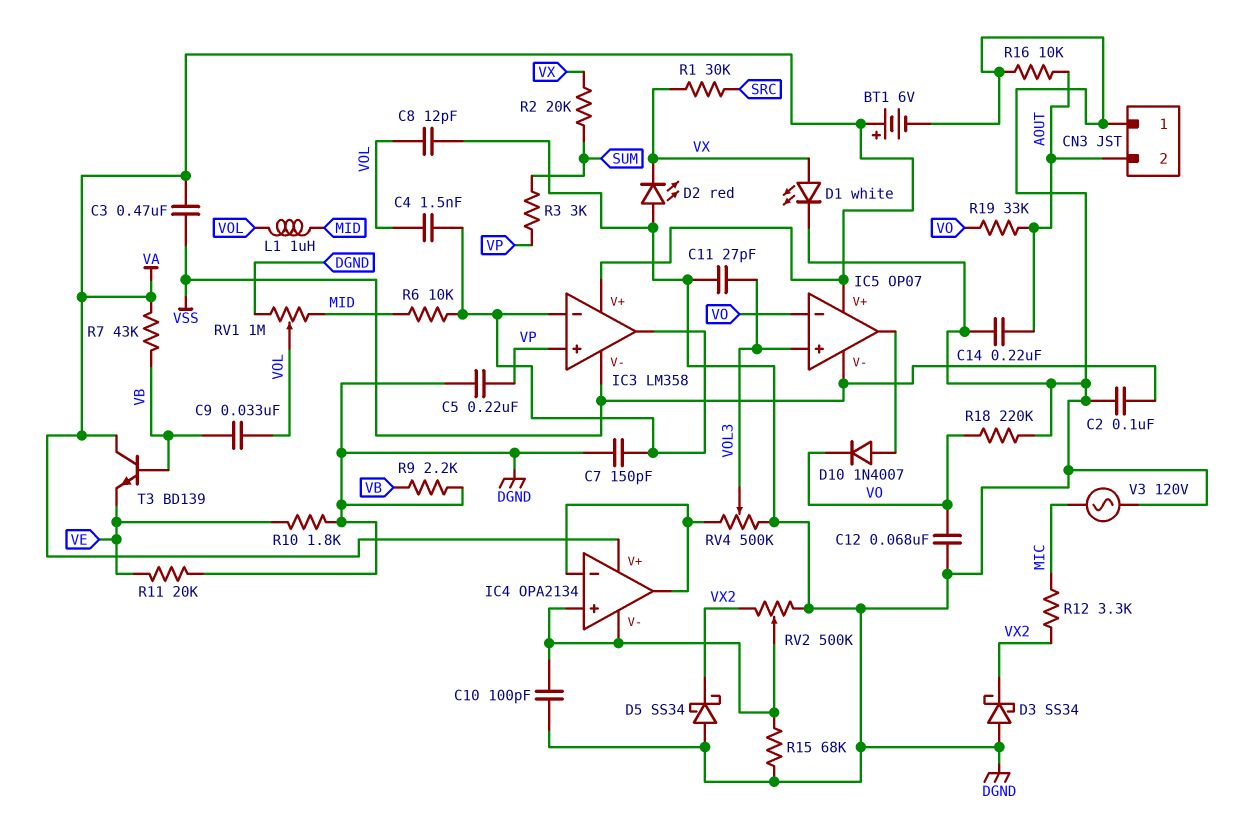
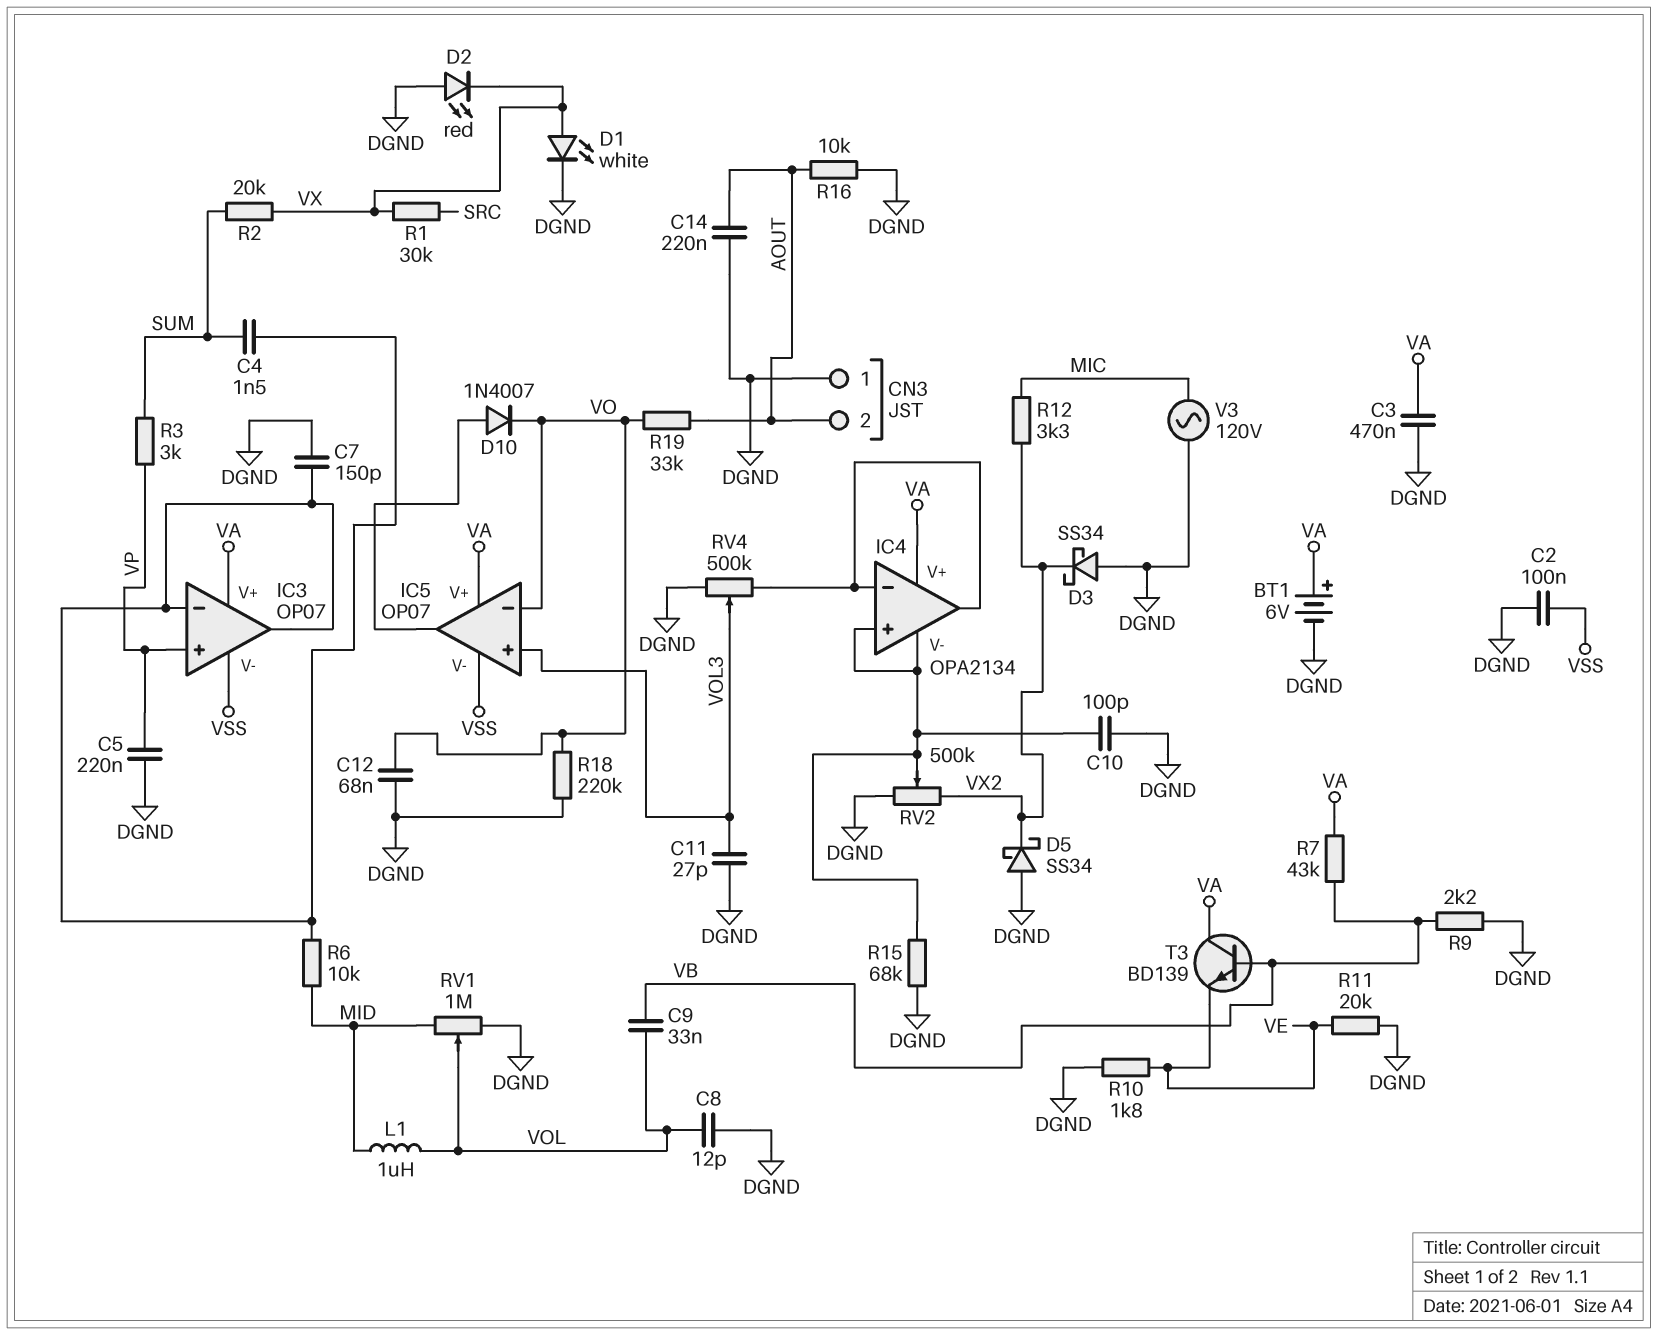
C3: 470nF (VA, VSS) -> 470nF (DGND, VA)
C4: 1.5nF (IC3/in-, VOL) -> 1.5nF (IC3/in-, SUM)
IC3: LM358 -> OP07

